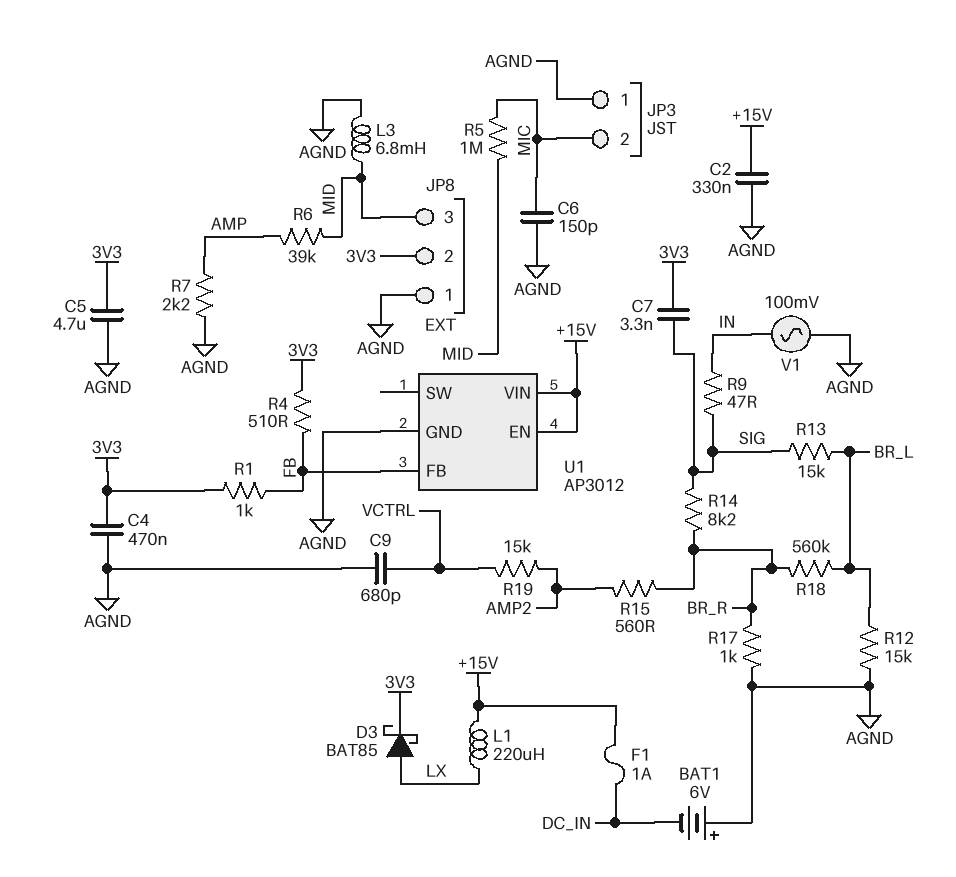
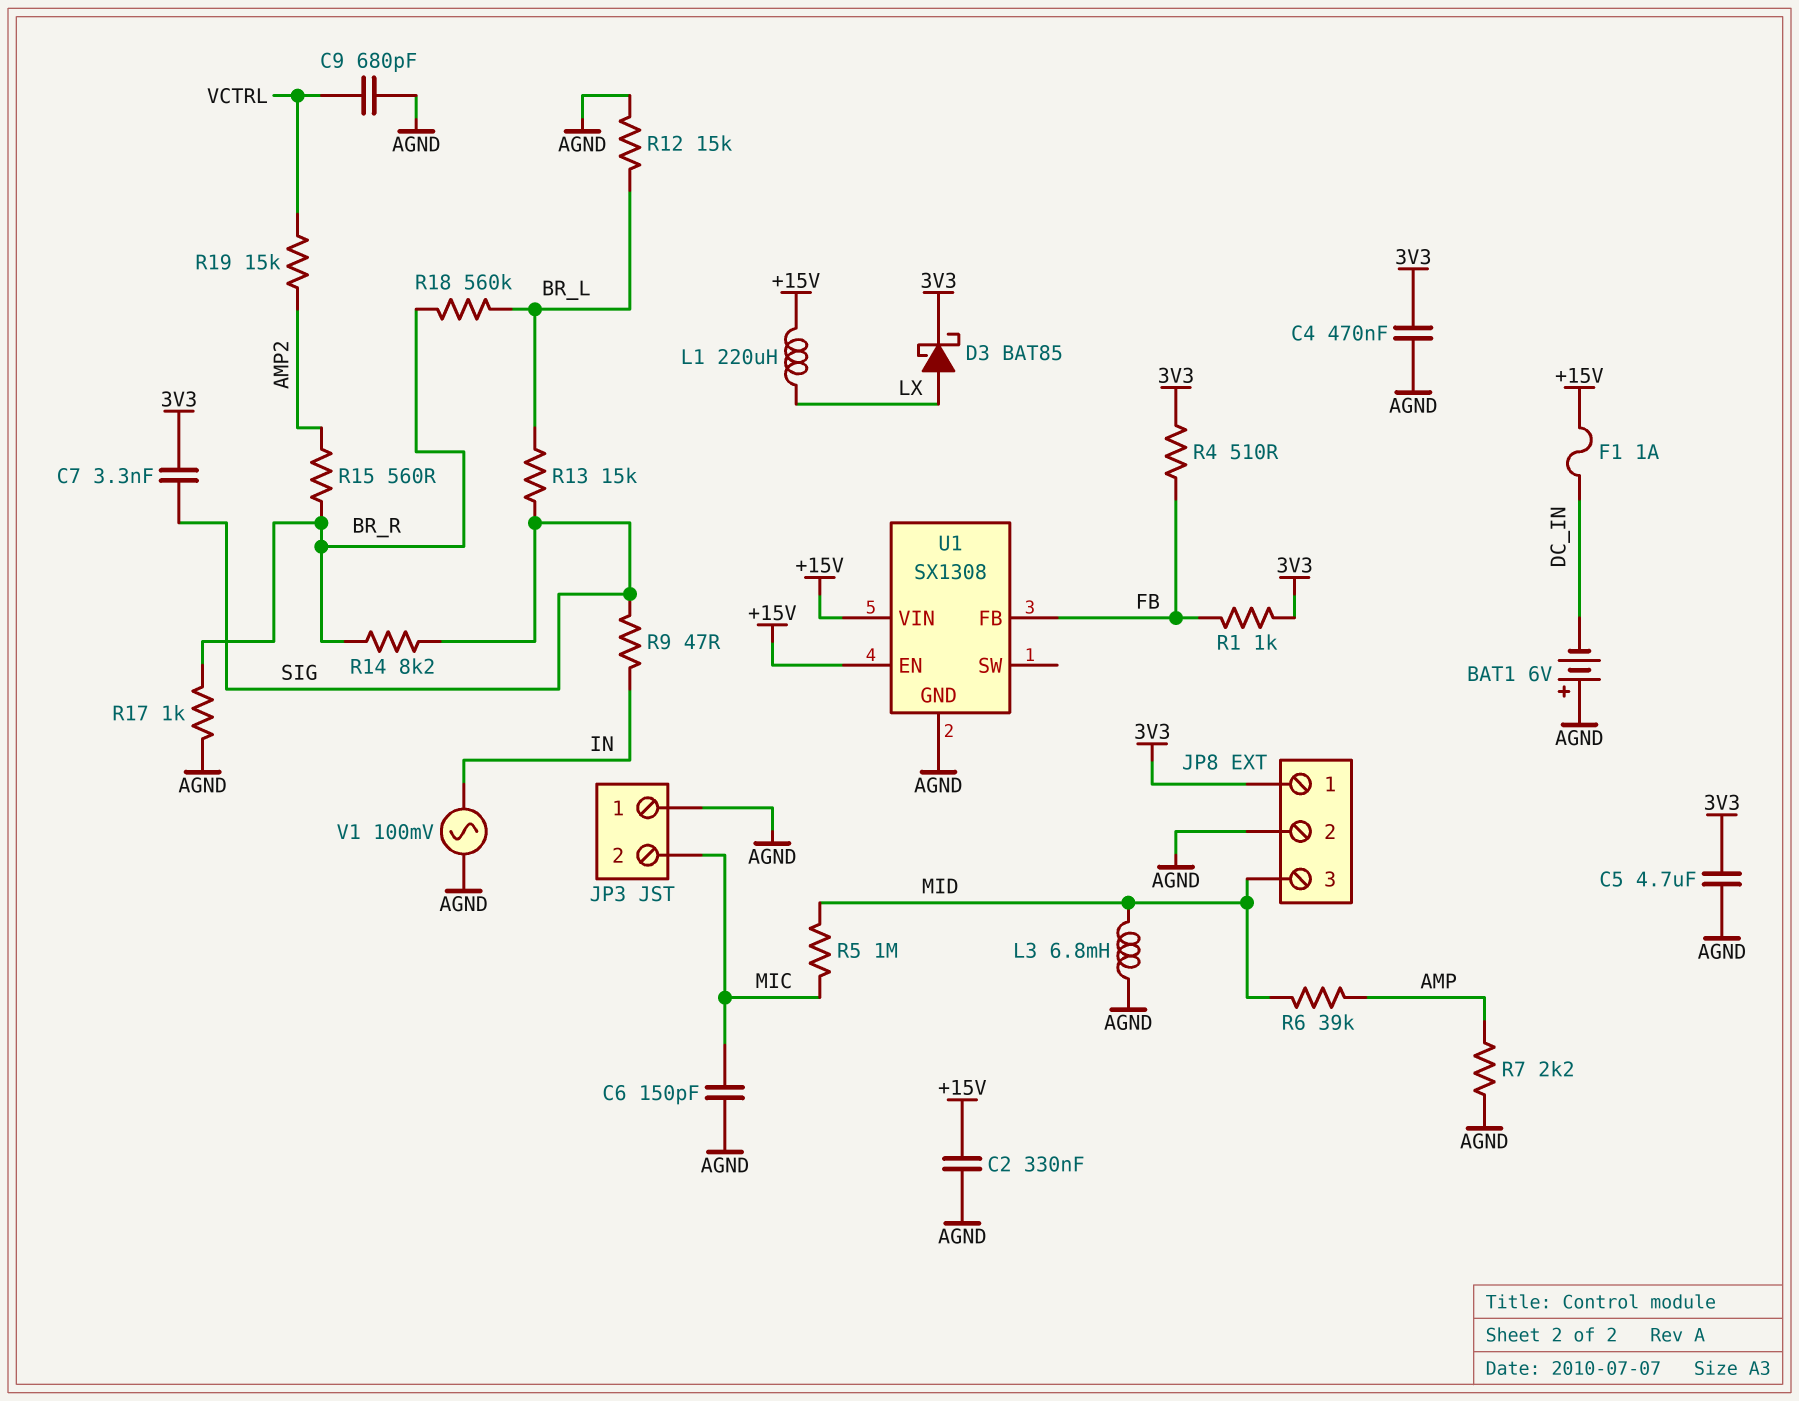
JP8 pin 1: AGND -> 3V3
JP8 pin 2: 3V3 -> AGND
U1: AP3012 -> SX1308

